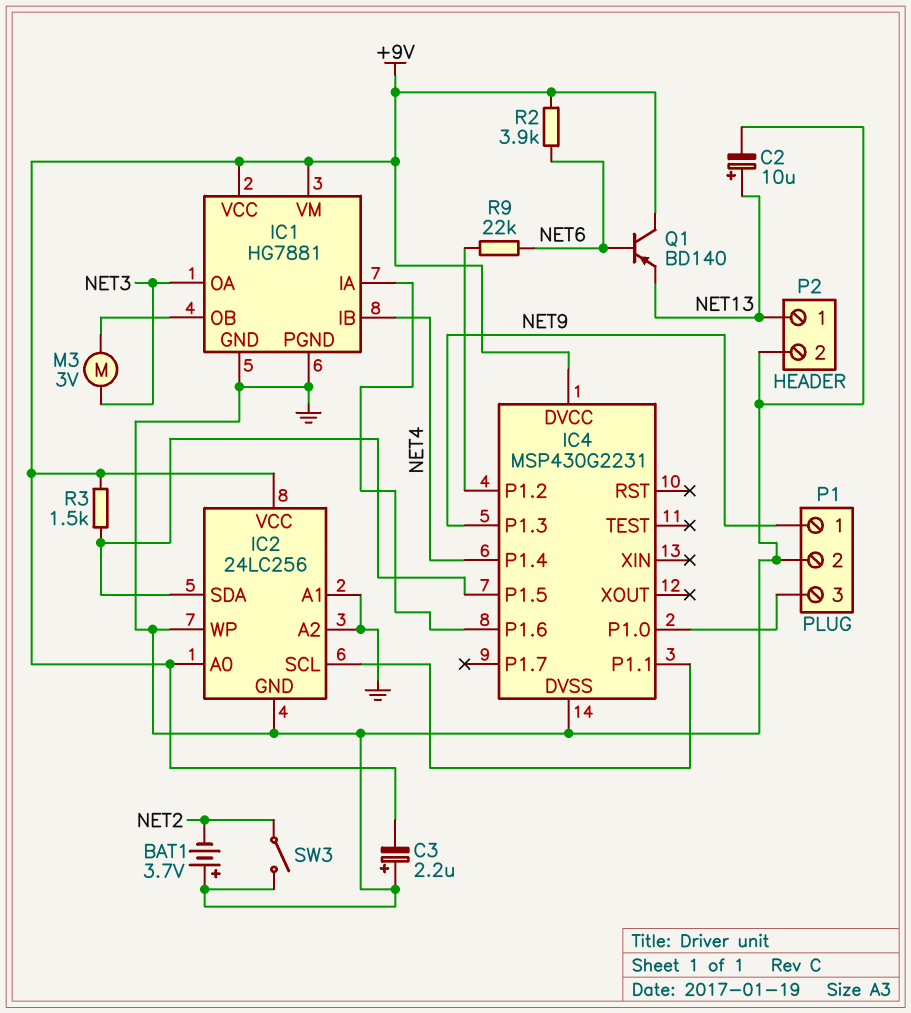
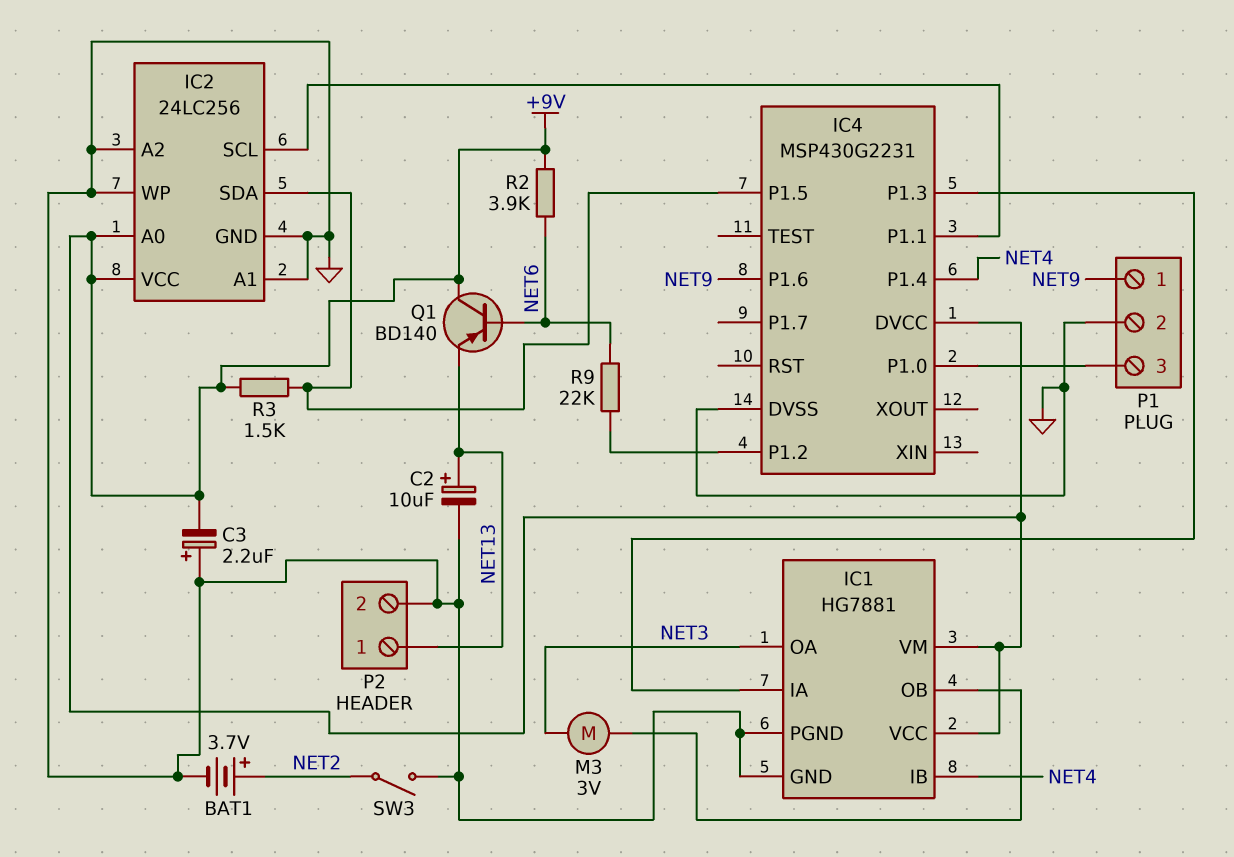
BAT1: 3.7V (plus GND, minus NET2) -> 3.7V (plus NET2, minus GND)
IC4 pin P1.3: NET9 -> IC1/IA
IC4 pin P1.6: IC1/IA -> NET9

